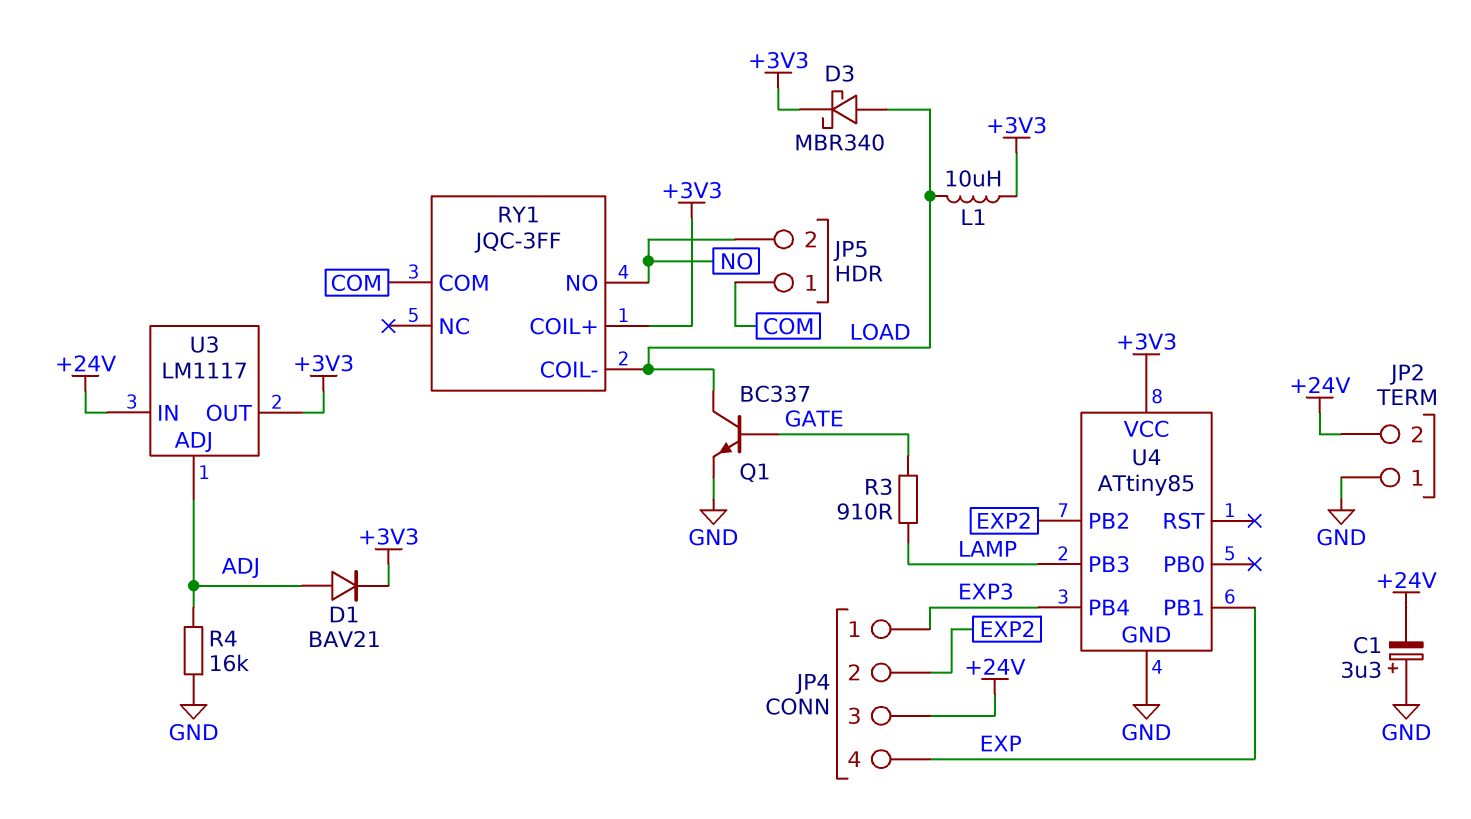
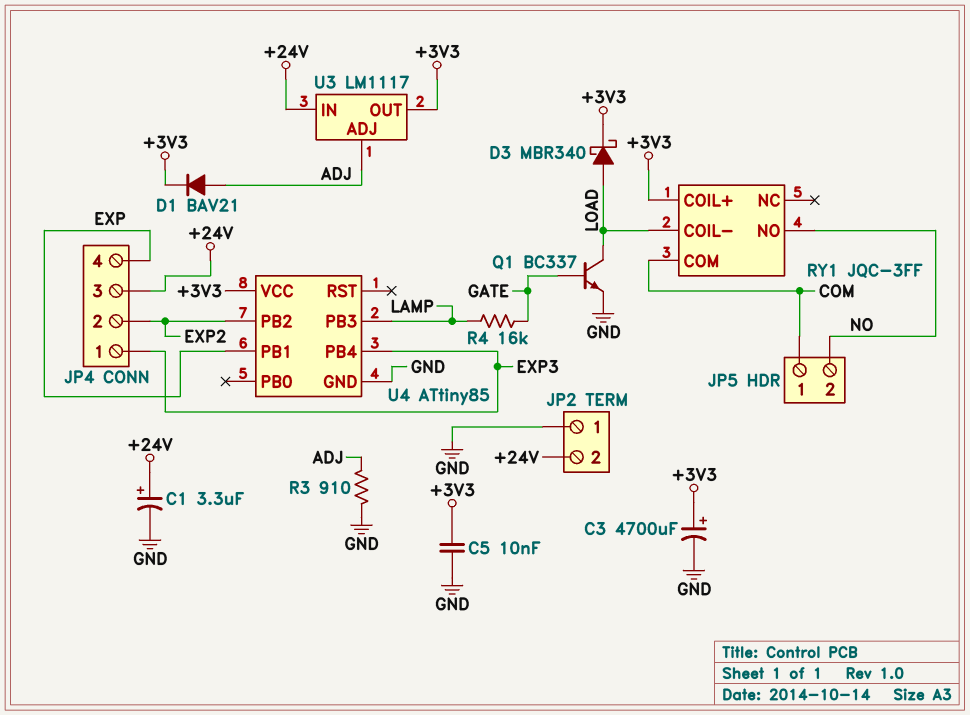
C1: 3.3uF (plus GND, minus +24V) -> 3.3uF (plus +24V, minus GND)
C3: none -> 4700uF (plus +3V3, minus GND)
C5: none -> 10nF (+3V3, GND)
L1: 10uH (+3V3, LOAD) -> none
R3: 910 (GATE, LAMP) -> 910 (ADJ, GND)
R4: 16k (ADJ, GND) -> 16k (GATE, LAMP)

